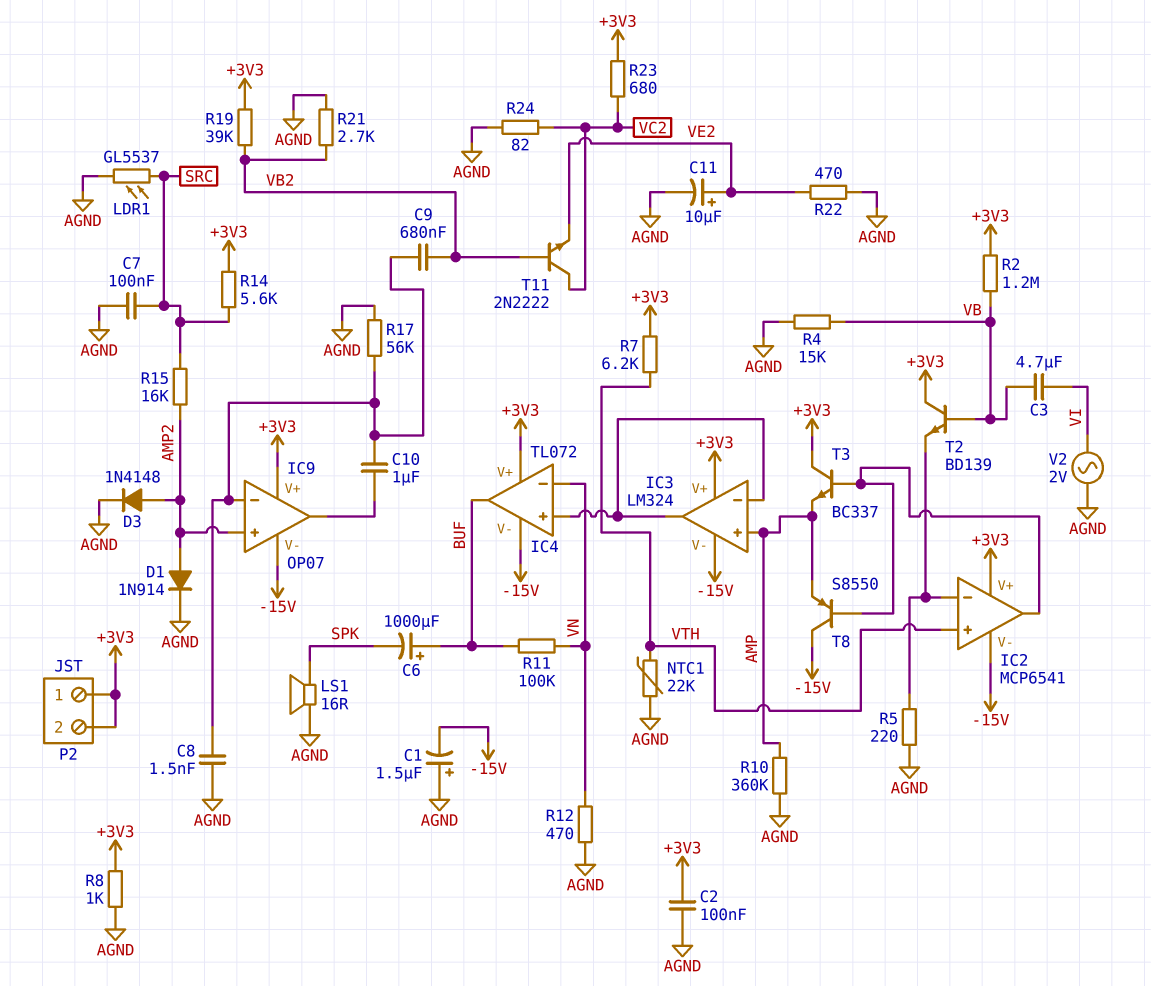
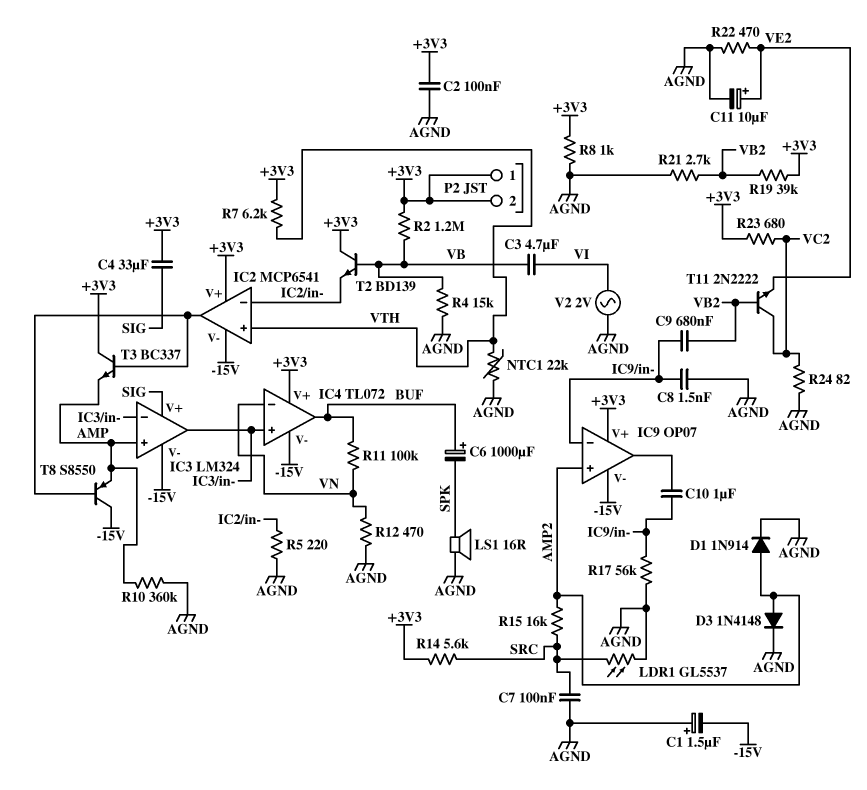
C4: none -> 33uF (+3V3, SIG)
IC3 pin V+: +3V3 -> SIG

